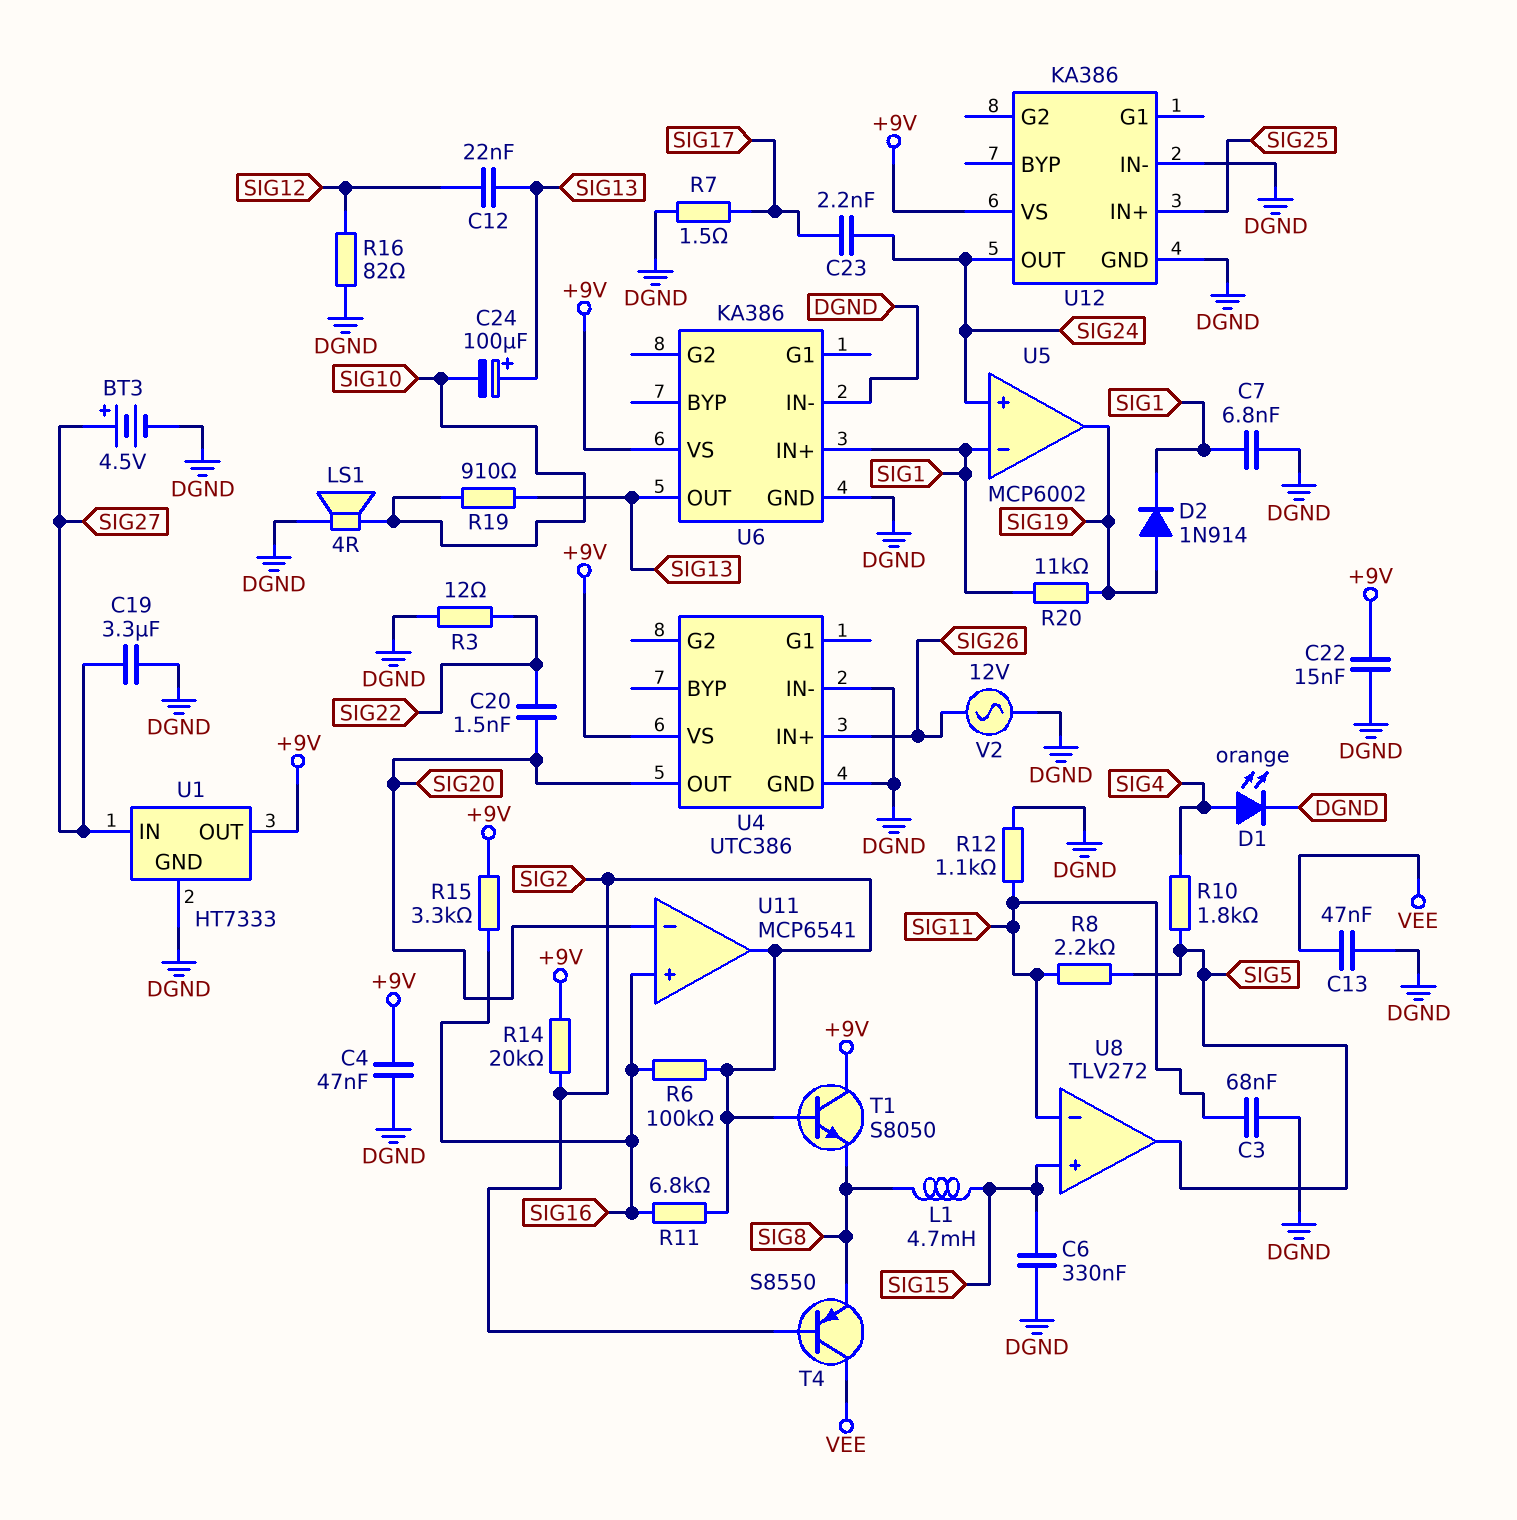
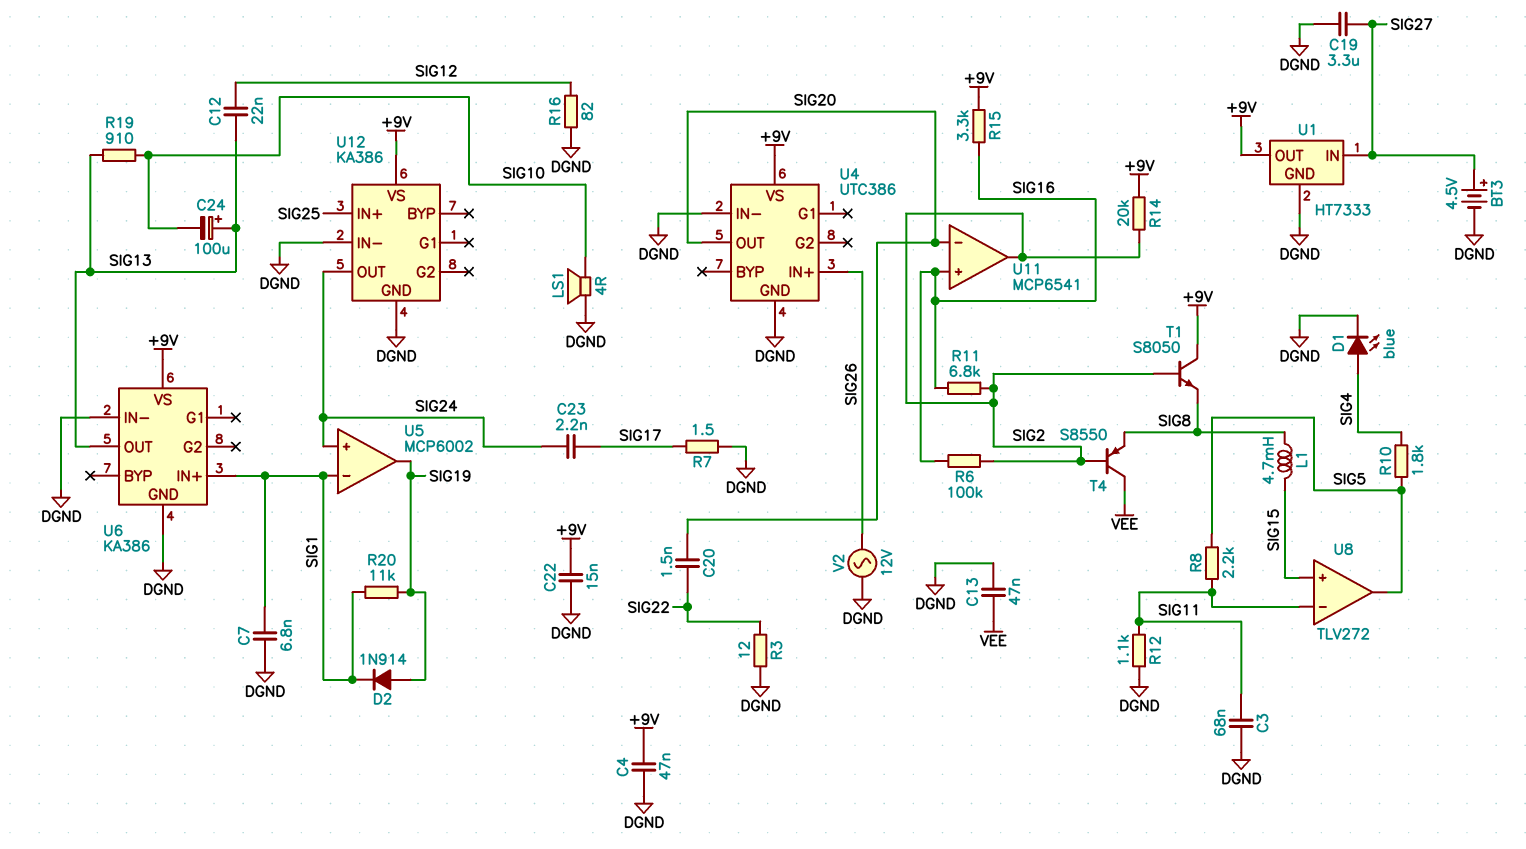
C6: 330nF (DGND, SIG15) -> none
D1: LED orange (A SIG4, K DGND) -> LED blue (A SIG4, K DGND)

